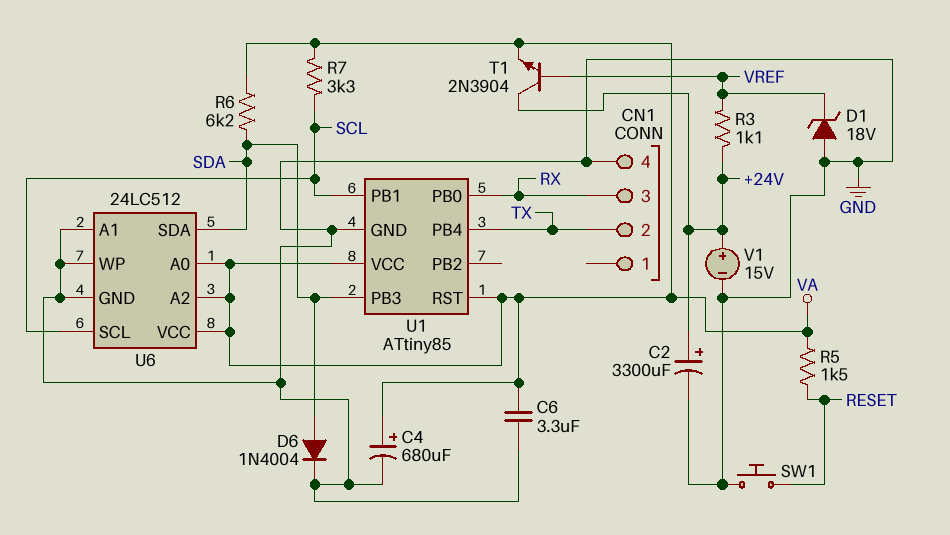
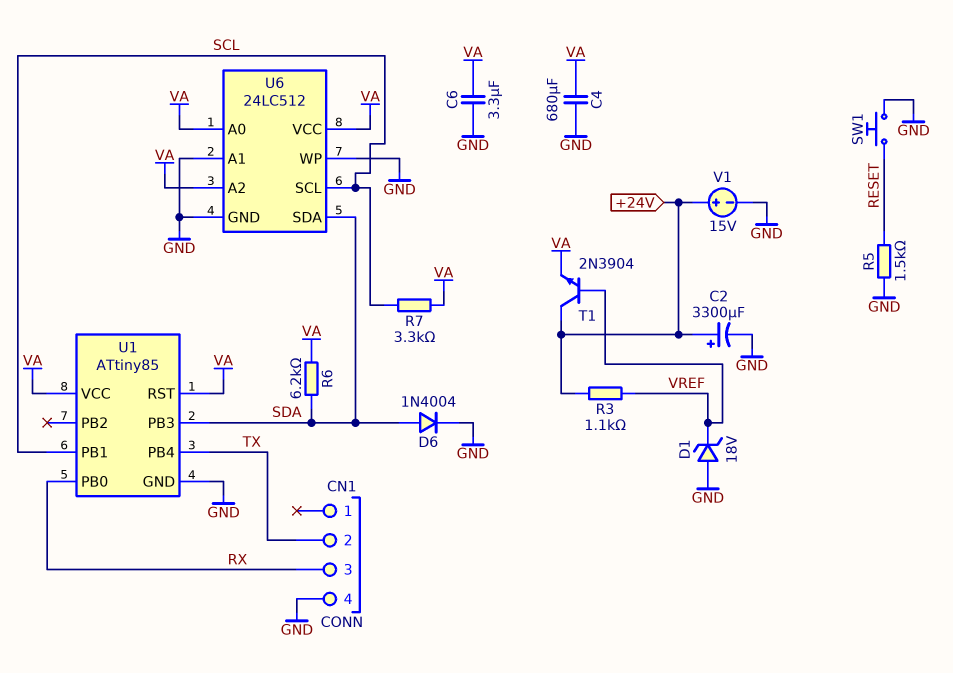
C4: 680uF (plus VA, minus GND) -> 680uF (GND, VA)
R5: 1.5k (RESET, VA) -> 1.5k (GND, RESET)

